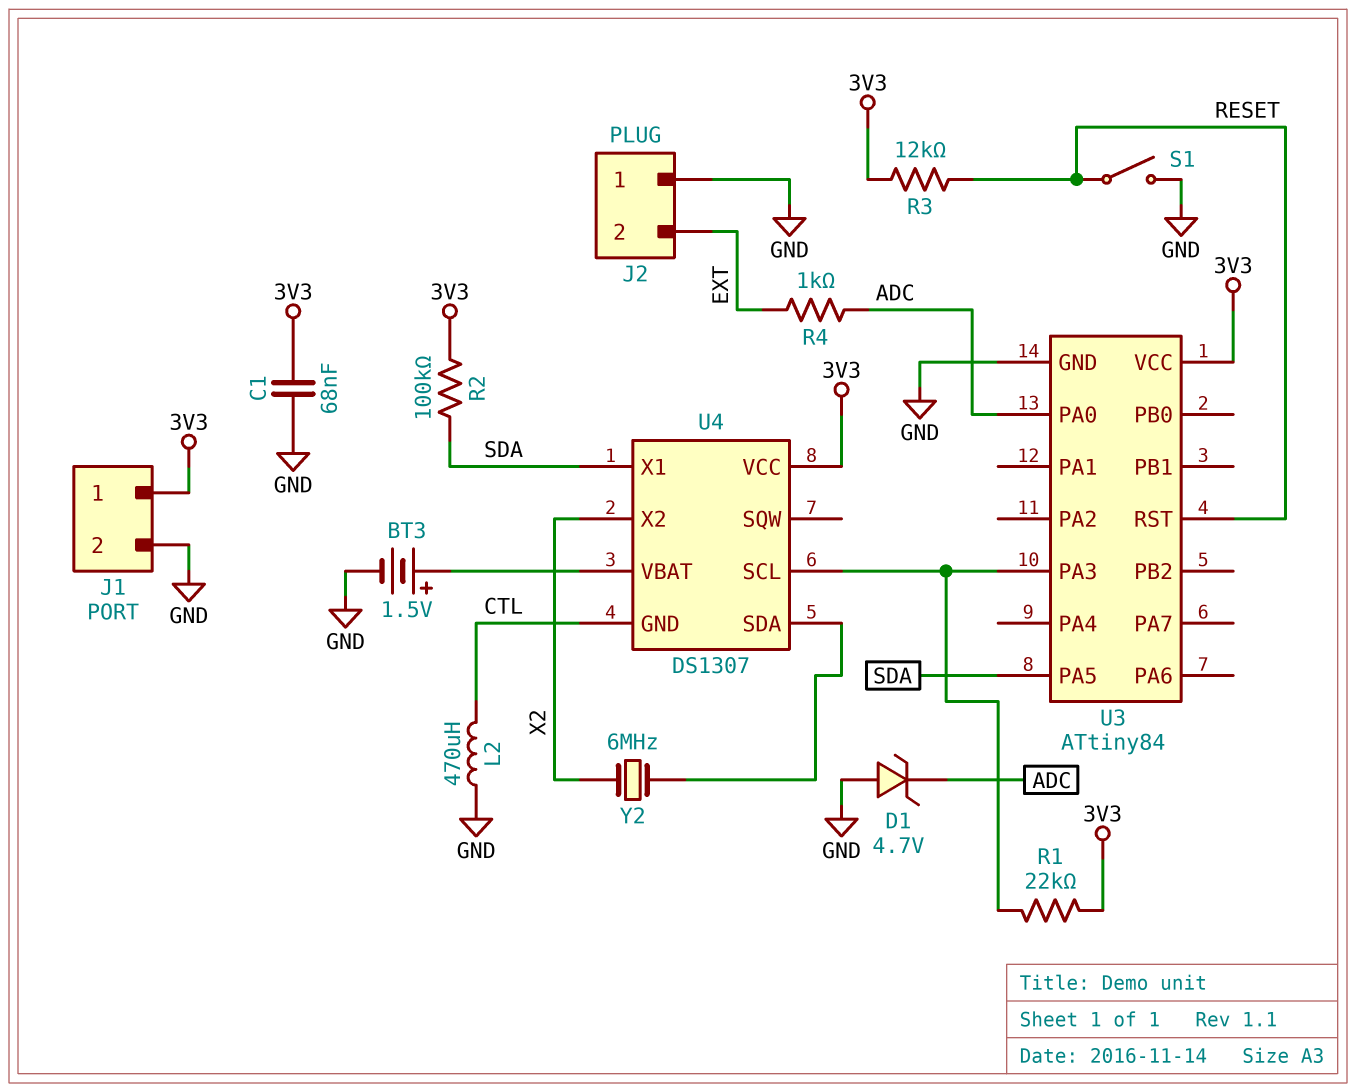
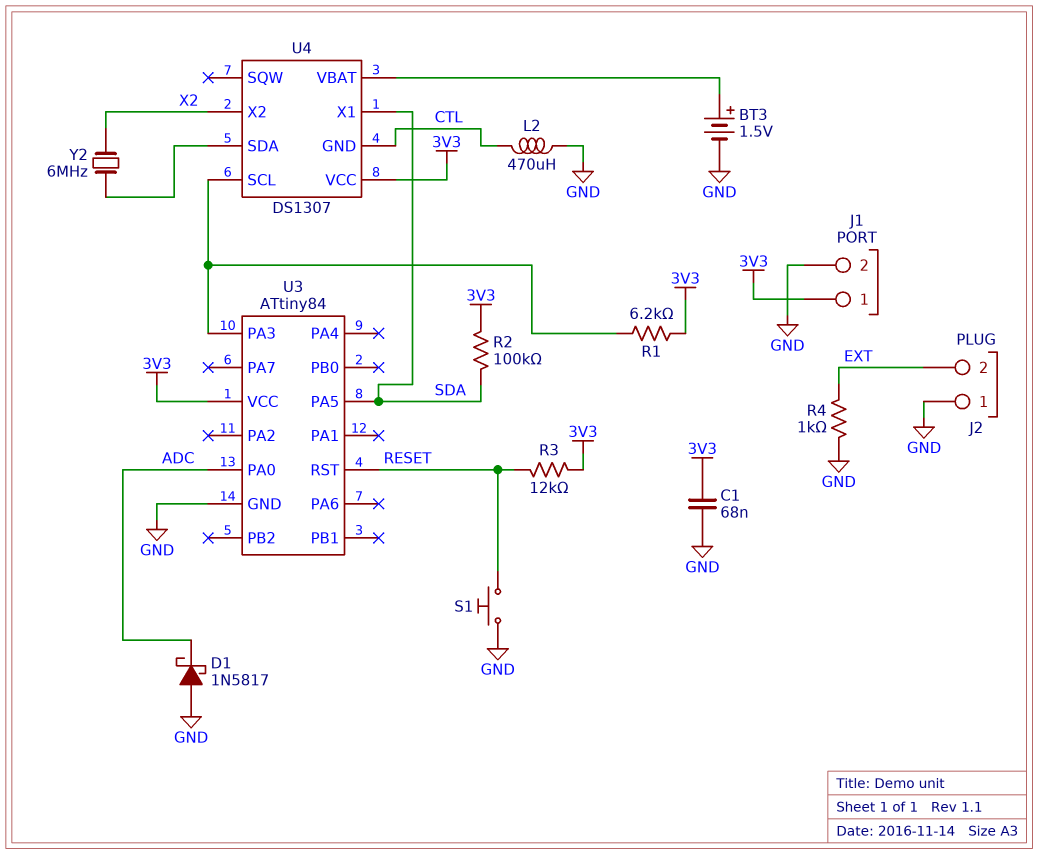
D1: zener 4.7V (A GND, K ADC) -> schottky 1N5817 (A GND, K ADC)
R1: 22k (3V3, U3/PA3) -> 6.2k (3V3, U3/PA3)
R4: 1k (ADC, EXT) -> 1k (EXT, GND)
S1: switch (GND, RESET) -> button (GND, RESET)

